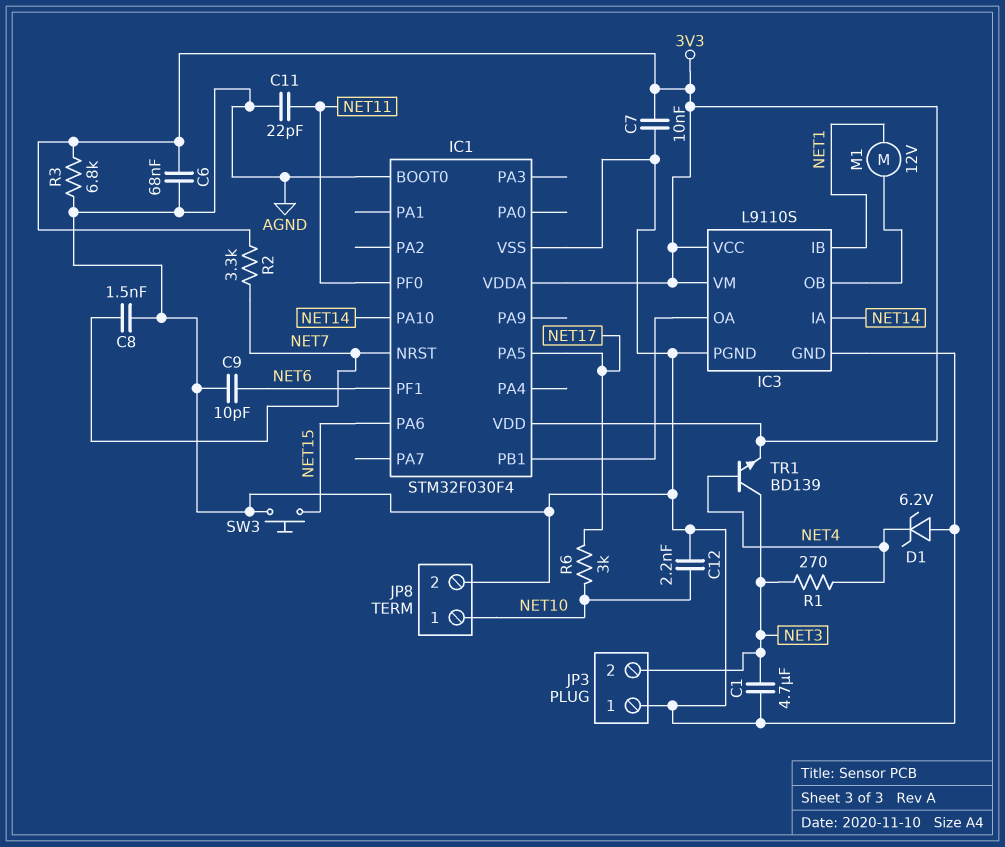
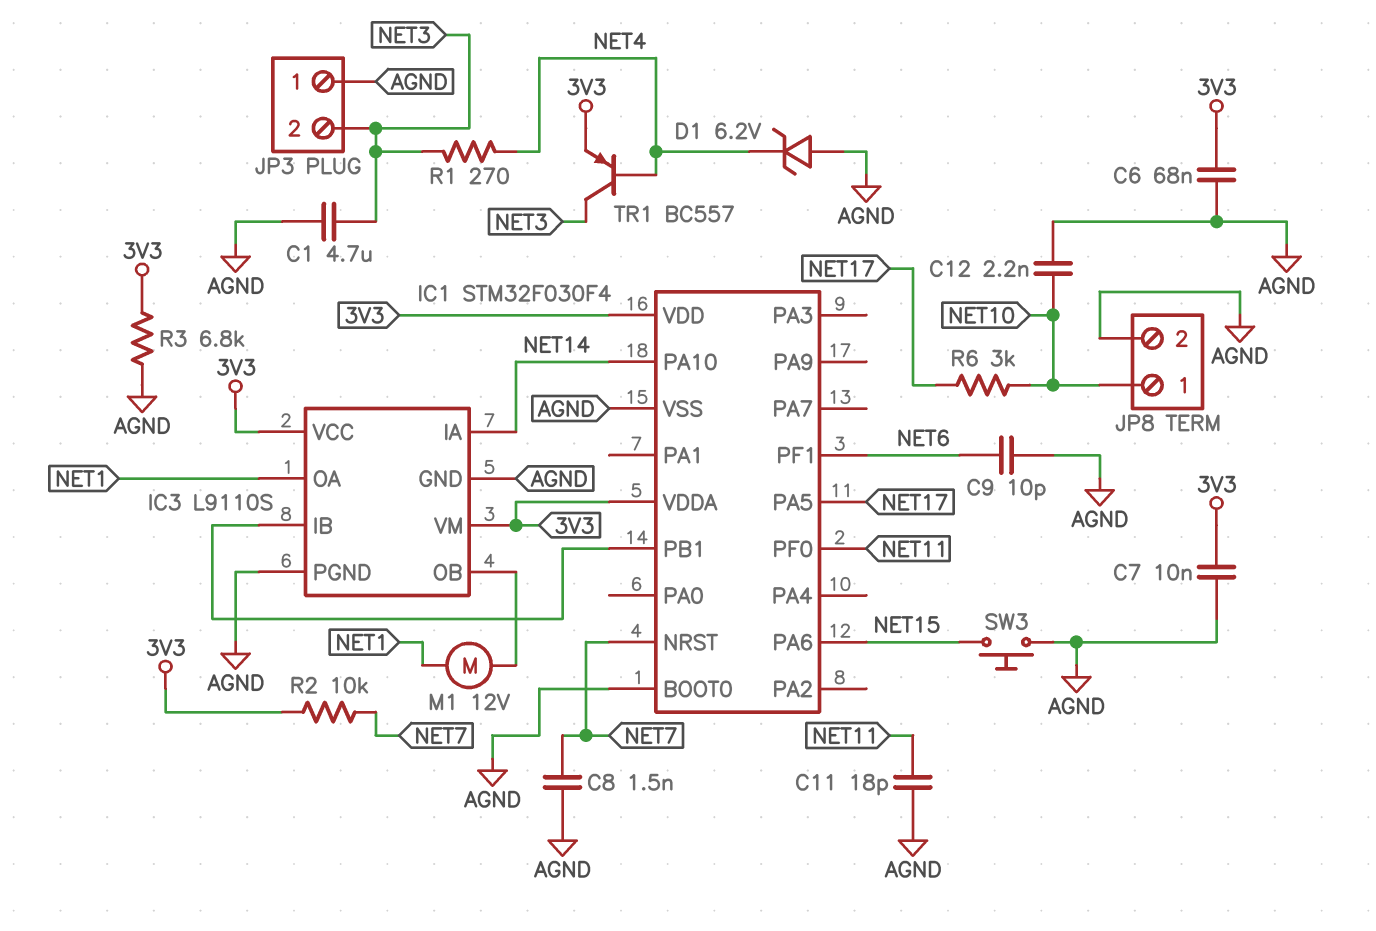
C11: 22pF (AGND, NET11) -> 18pF (AGND, NET11)
IC3 pin IB: NET1 -> IC1/PB1
IC3 pin OA: IC1/PB1 -> NET1
R2: 3.3k (3V3, NET7) -> 10k (3V3, NET7)
TR1: NPN BD139 (B NET4, C NET3, E 3V3) -> PNP BC557 (B NET4, C NET3, E 3V3)

